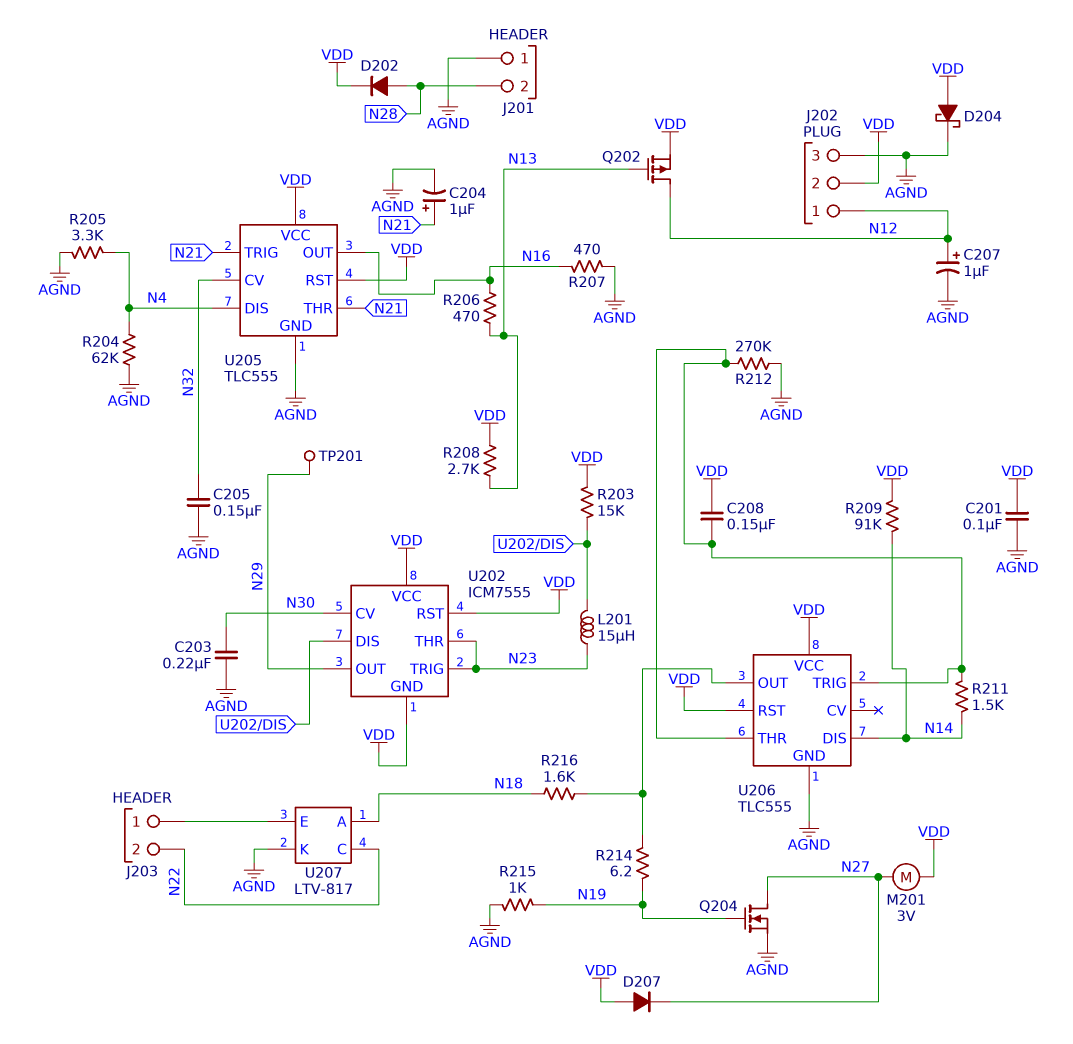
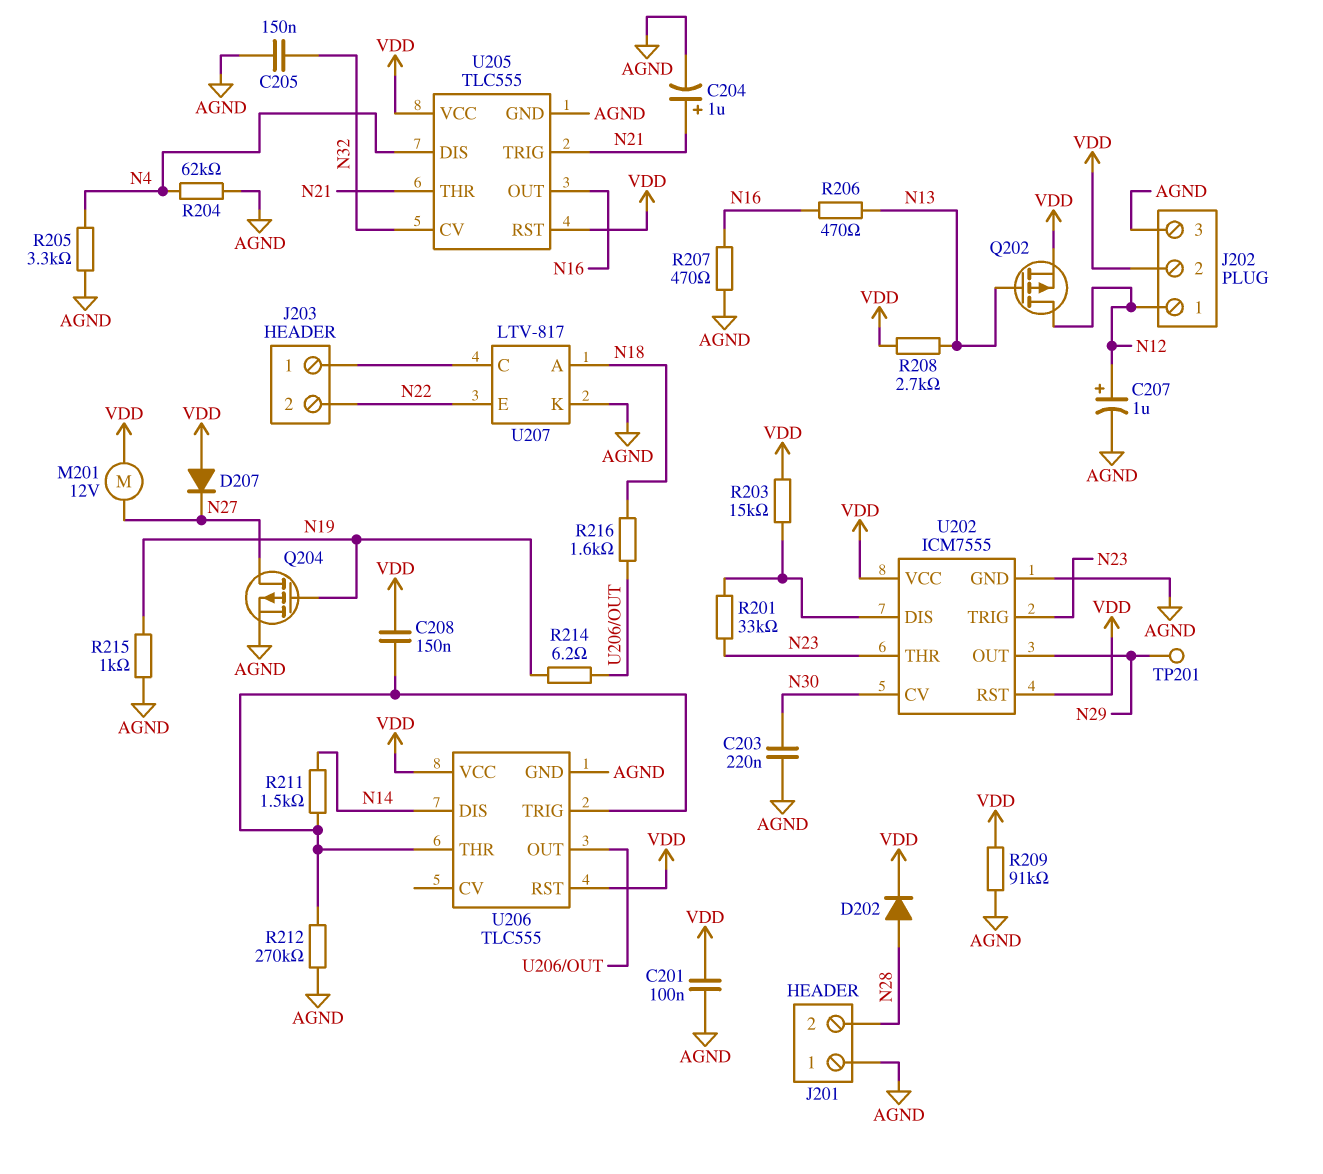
D204: schottky (A VDD, K AGND) -> none
L201: 15uH (N23, U202/DIS) -> none
M201: motor 3V (N27, VDD) -> motor 12V (N27, VDD)
Q204: NMOS (G N19, D N27, S AGND) -> PMOS (G N19, D N27, S AGND)
R201: none -> 33k (N23, U202/DIS)
R209: 91k (N14, VDD) -> 91k (AGND, VDD)
U202 pin GND: VDD -> AGND
U207 pin C: N22 -> J203/1
U207 pin E: J203/1 -> N22

